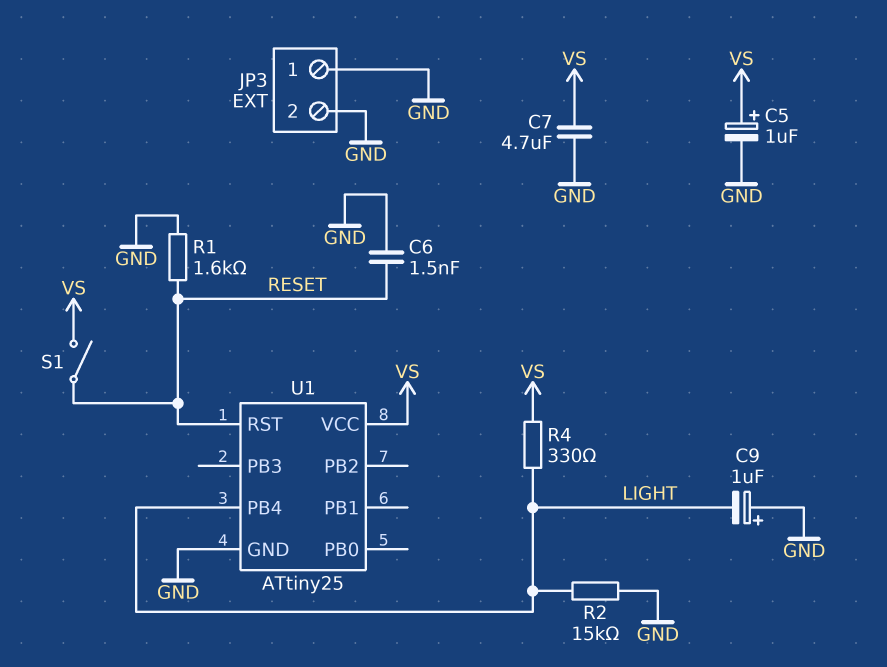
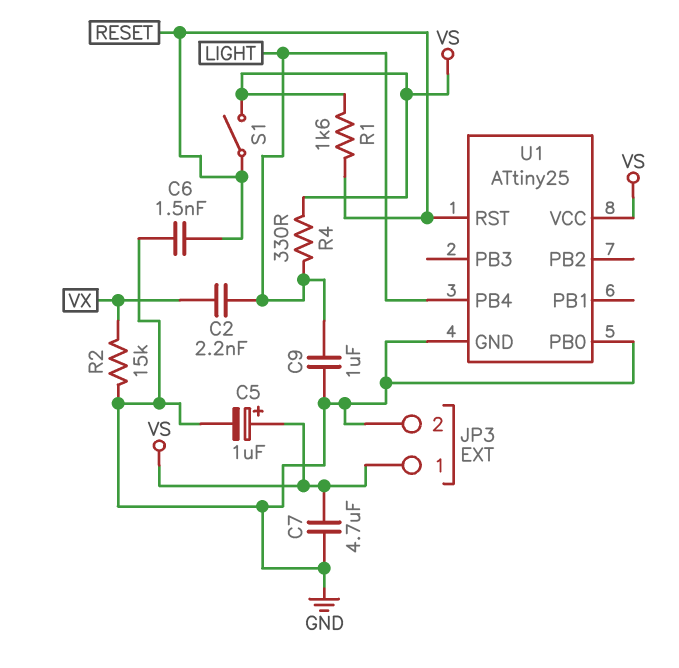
C2: none -> 2.2nF (LIGHT, VX)
C9: 1uF (plus GND, minus LIGHT) -> 1uF (GND, LIGHT)
JP3 pin 1: GND -> VS
R1: 1.6k (GND, RESET) -> 1.6k (RESET, VS)
R2: 15k (GND, LIGHT) -> 15k (GND, VX)
U1 pin PB0: none -> GND

